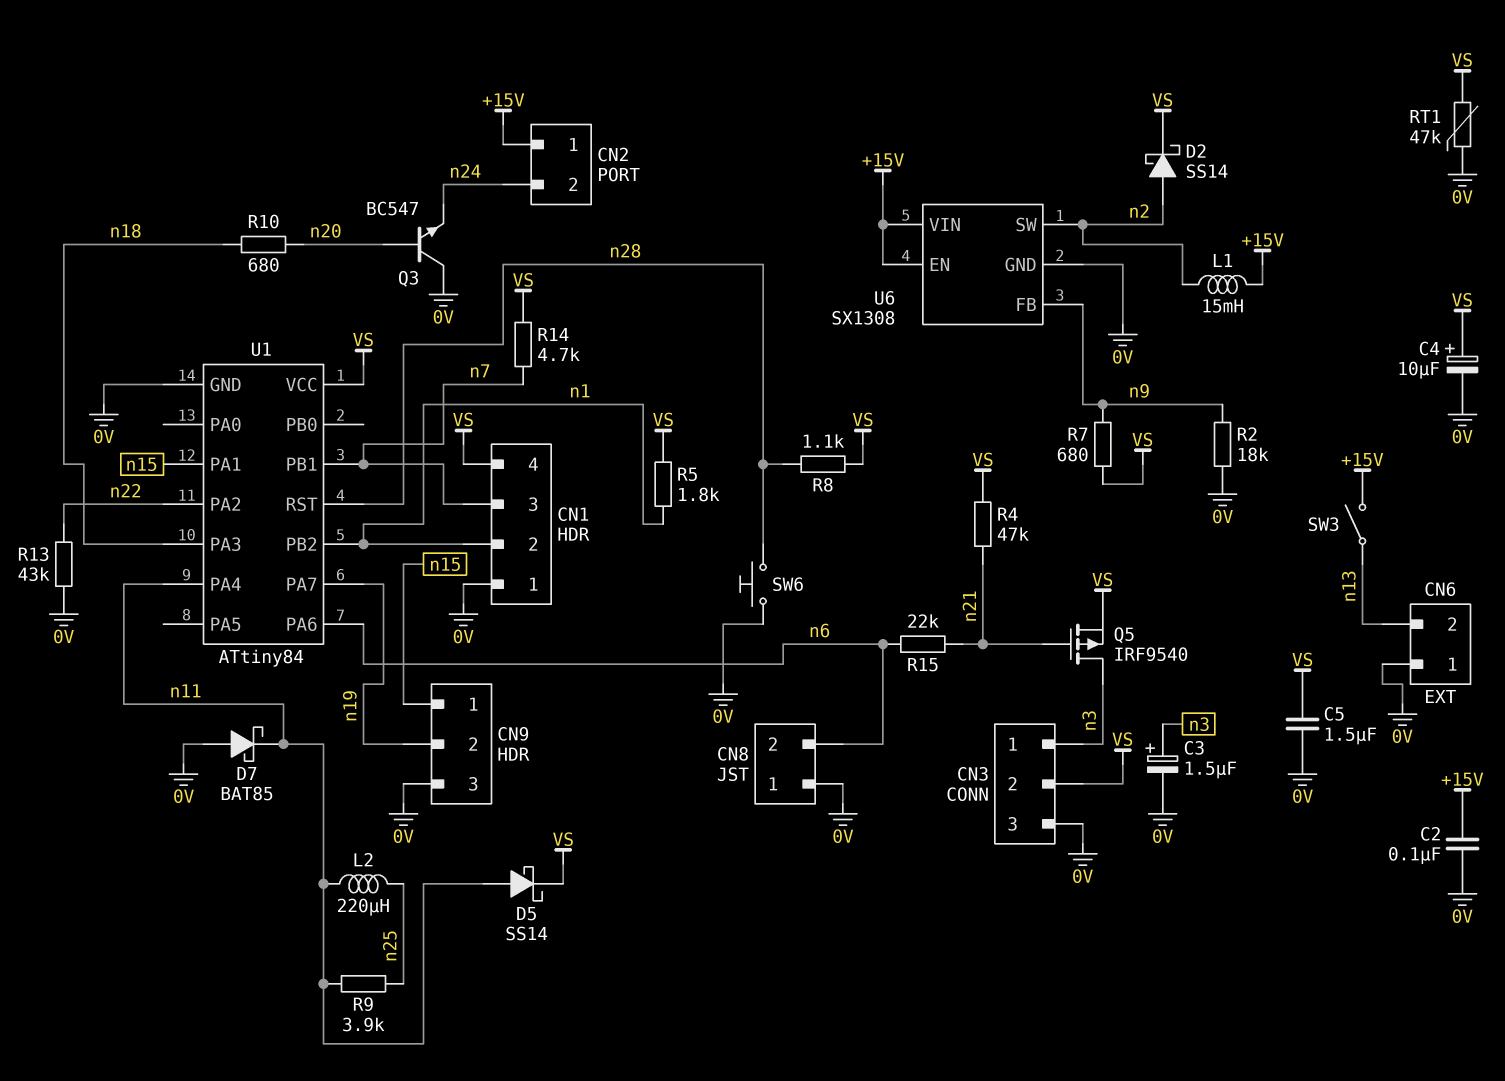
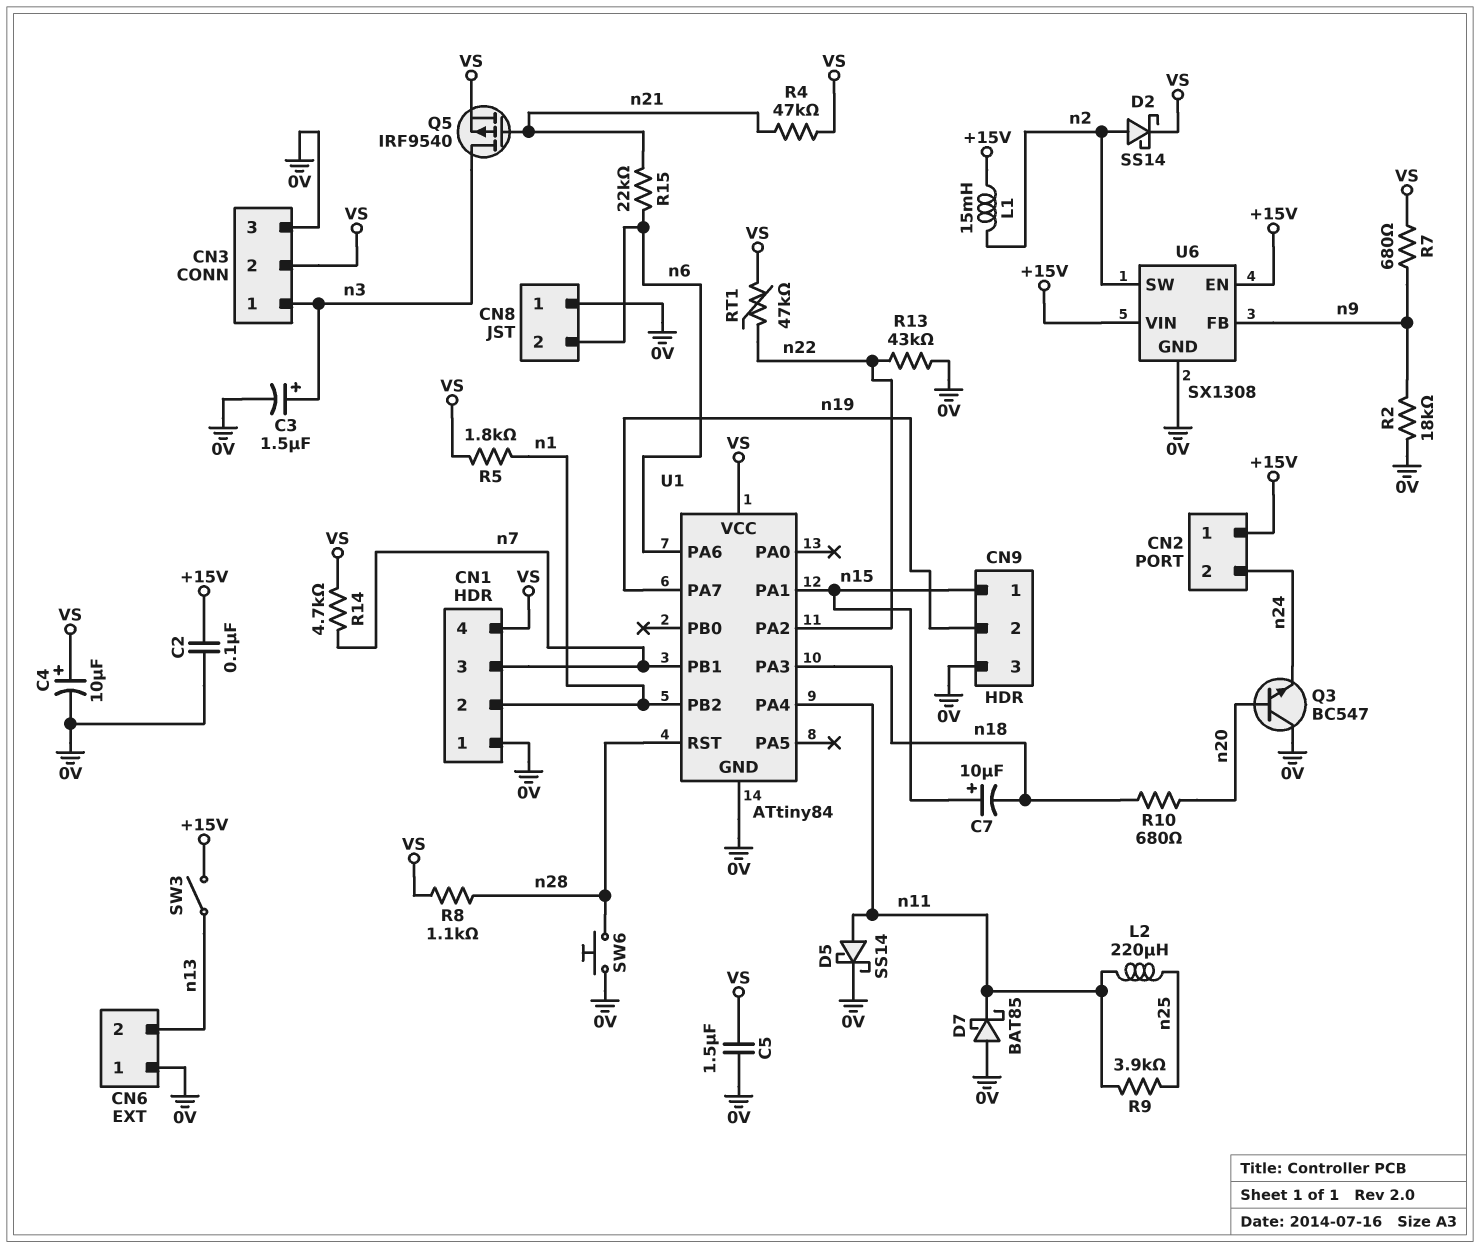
C7: none -> 10uF (plus n15, minus n18)
D5: schottky SS14 (A n11, K VS) -> schottky SS14 (A n11, K 0V)
RT1: 47k (0V, VS) -> 47k (VS, n22)

